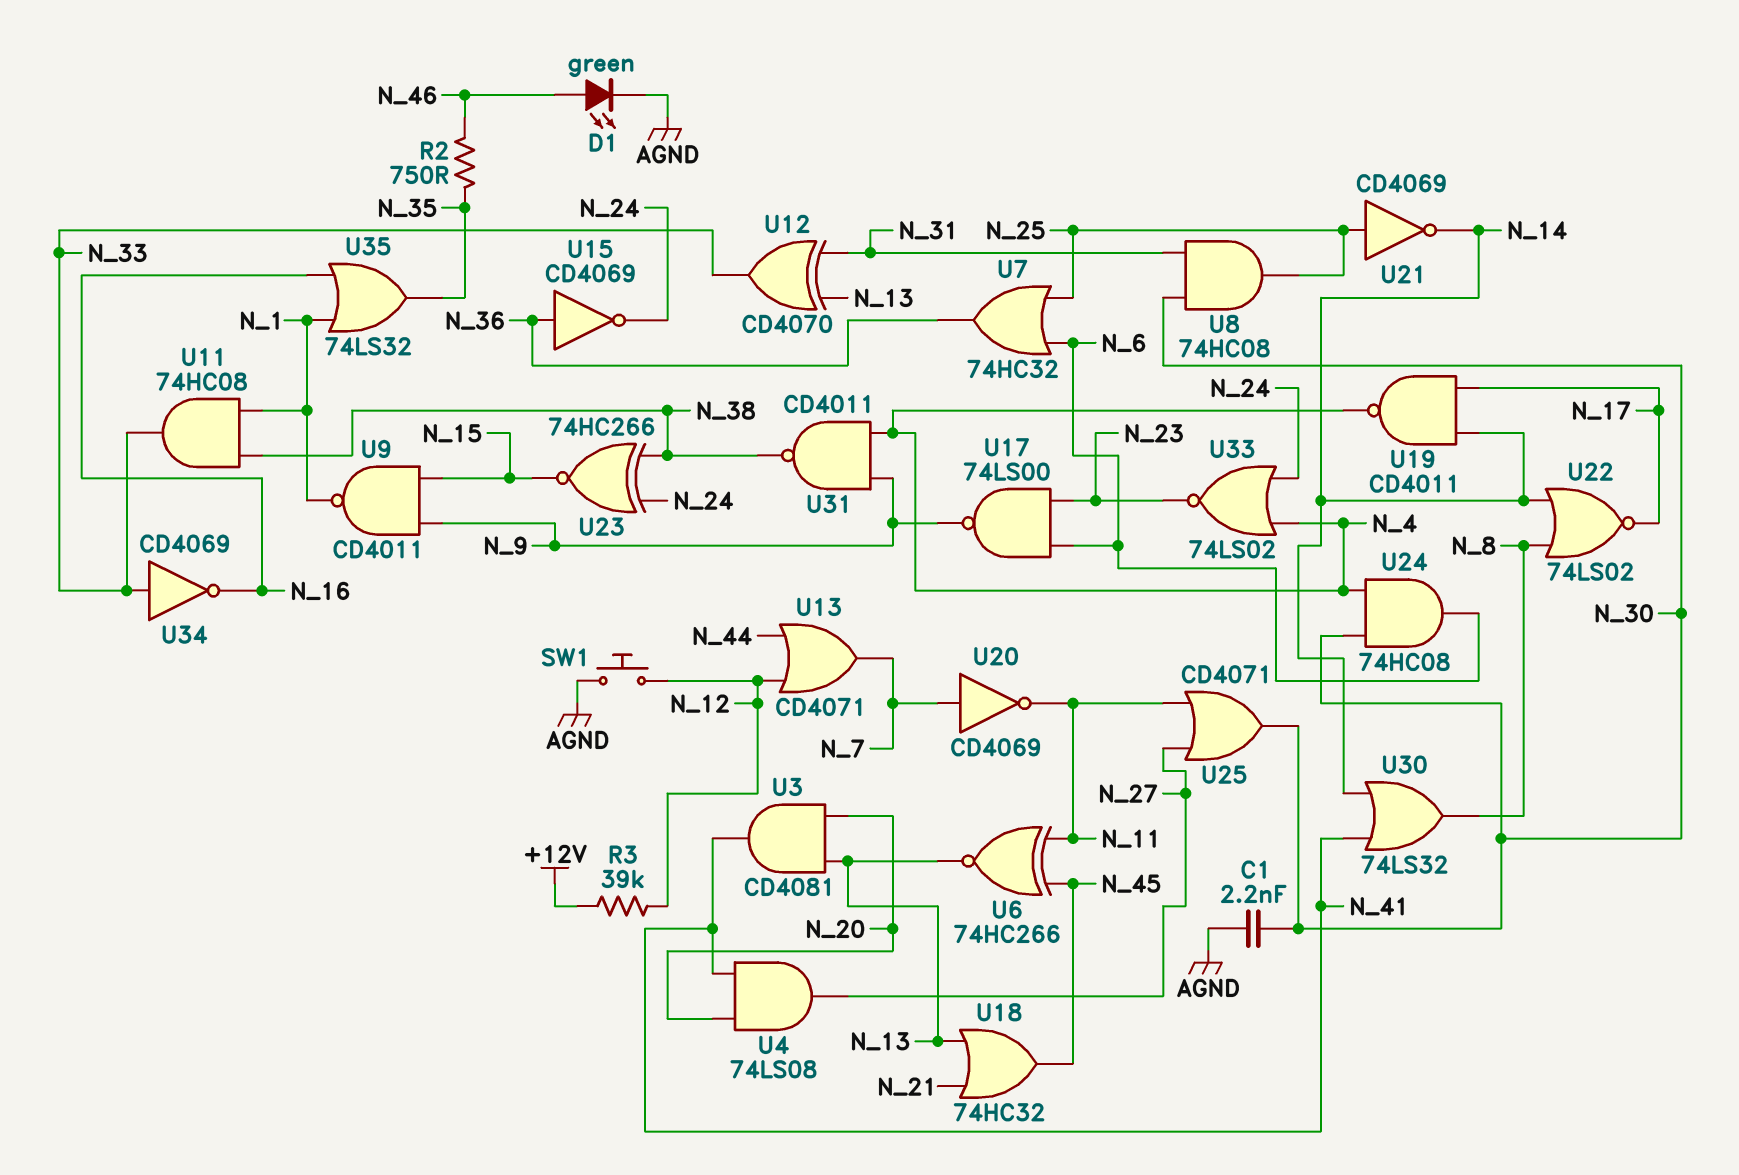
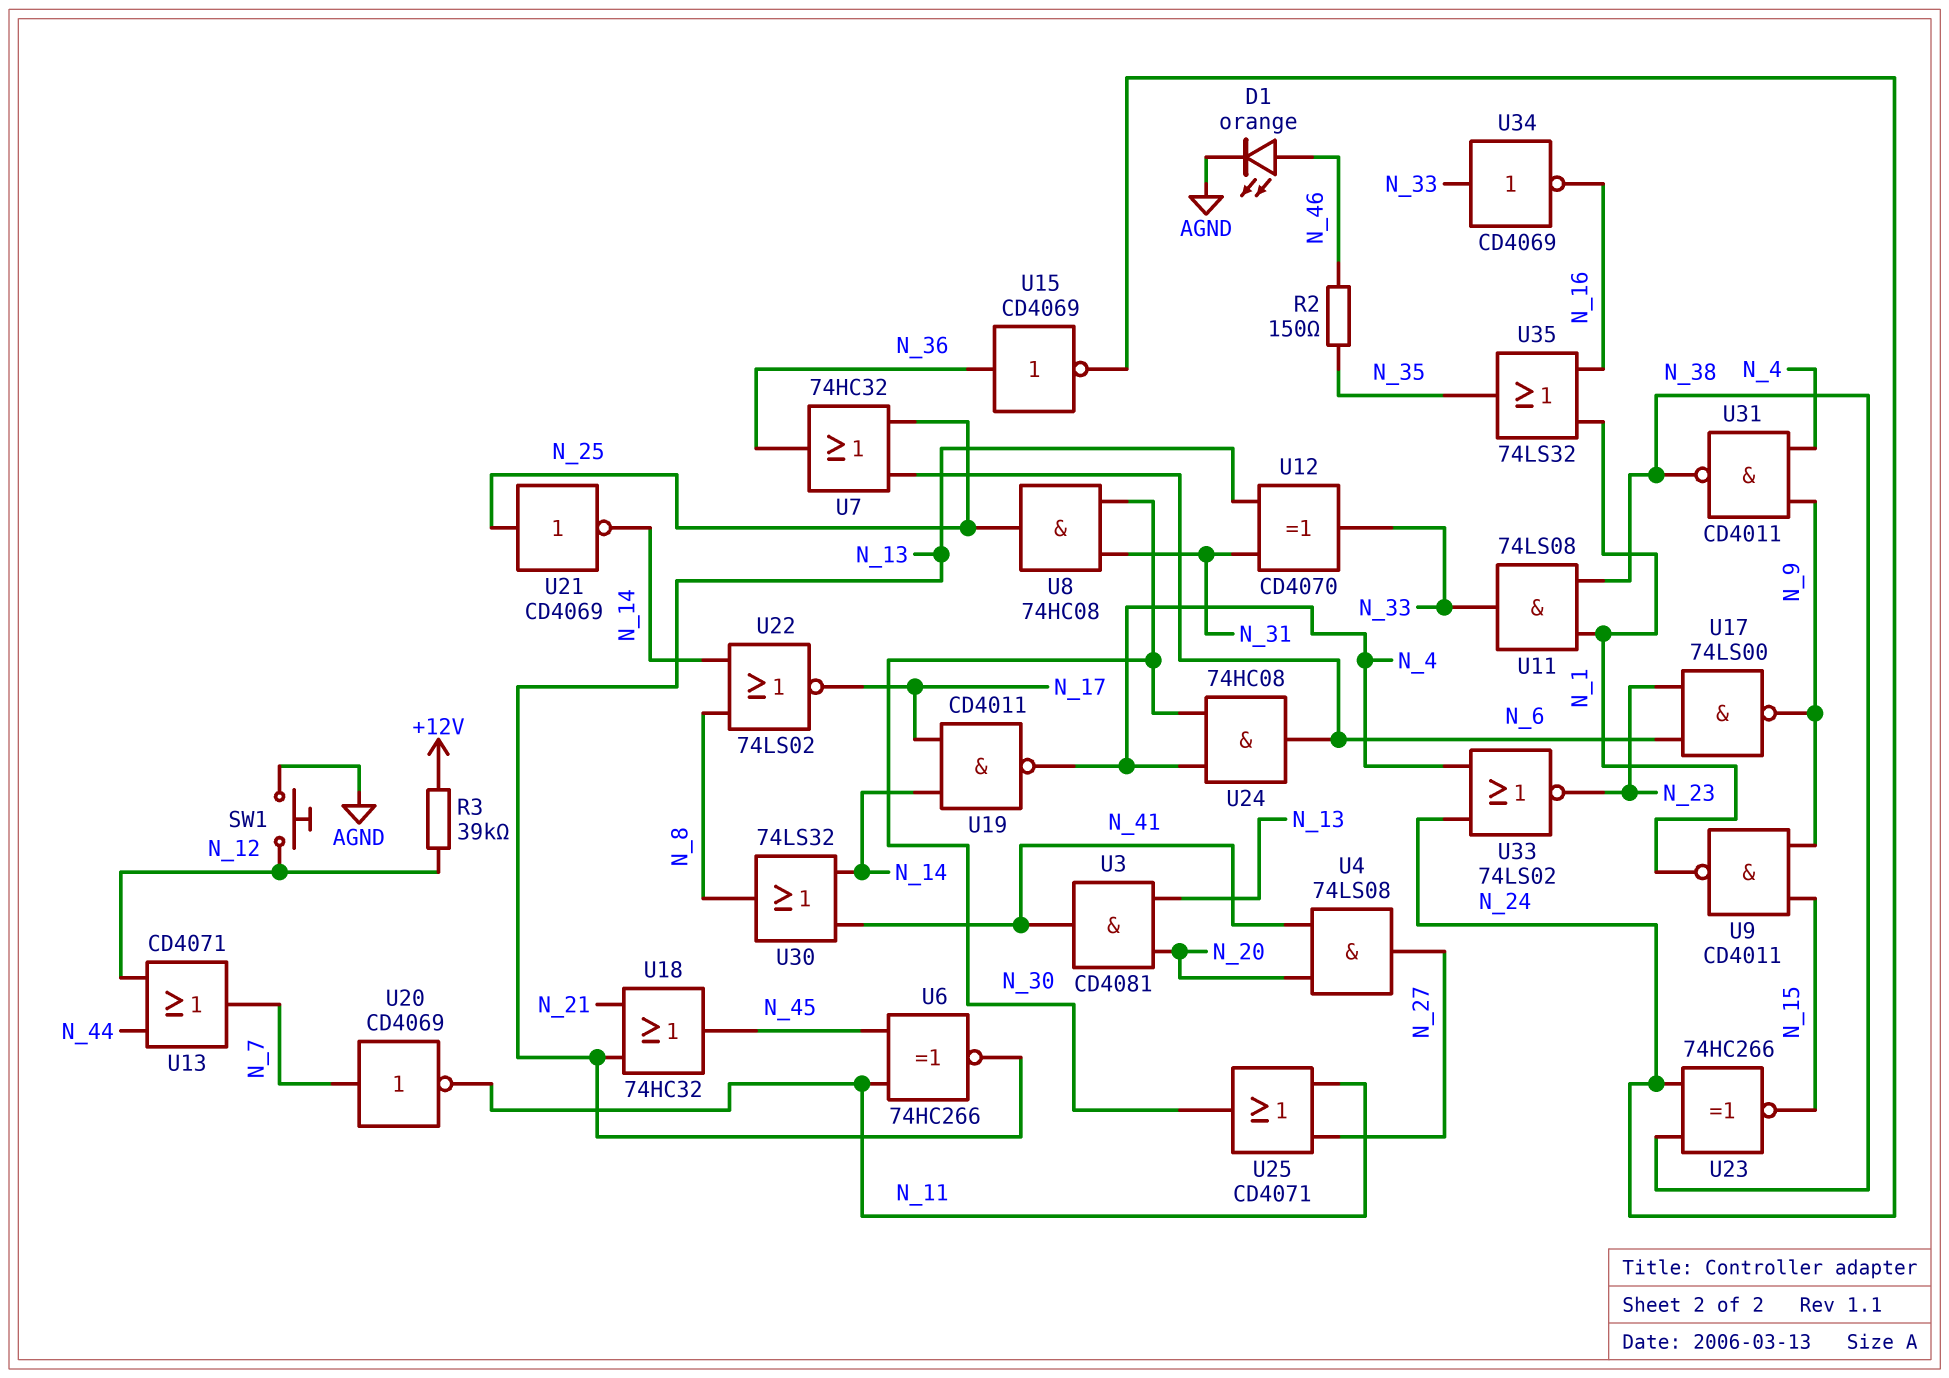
C1: 2.2nF (AGND, N_30) -> none
D1: LED green (A N_46, K AGND) -> LED orange (A N_46, K AGND)
R2: 750 (N_35, N_46) -> 150 (N_35, N_46)
U11: AND 74HC08 (in N_1, in N_38, out N_33) -> AND 74LS08 (in N_1, in N_38, out N_33)

